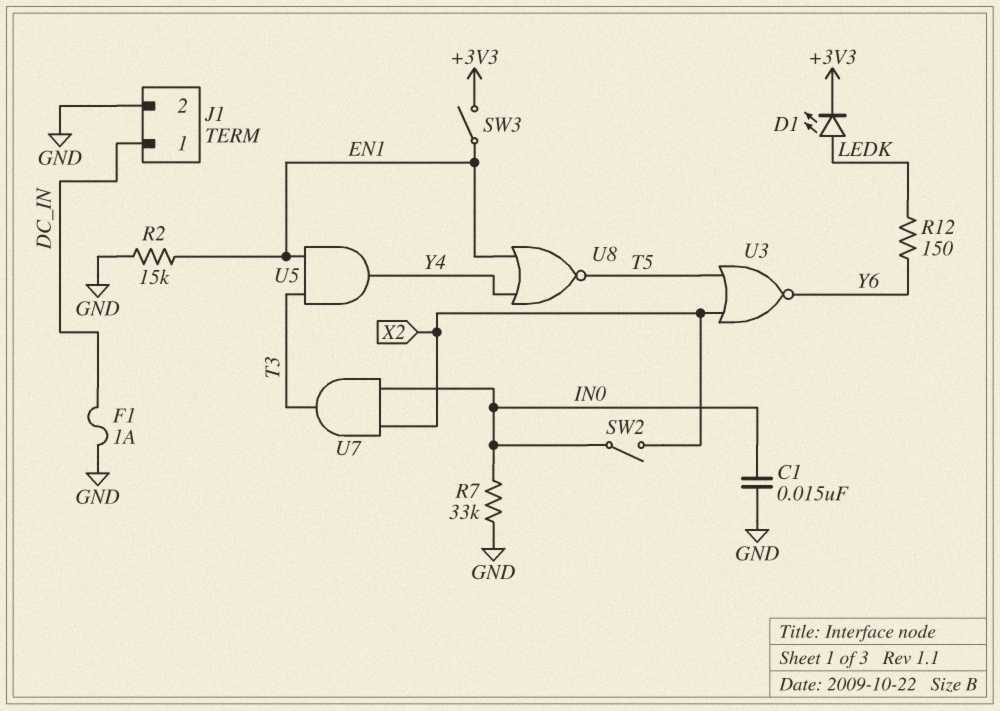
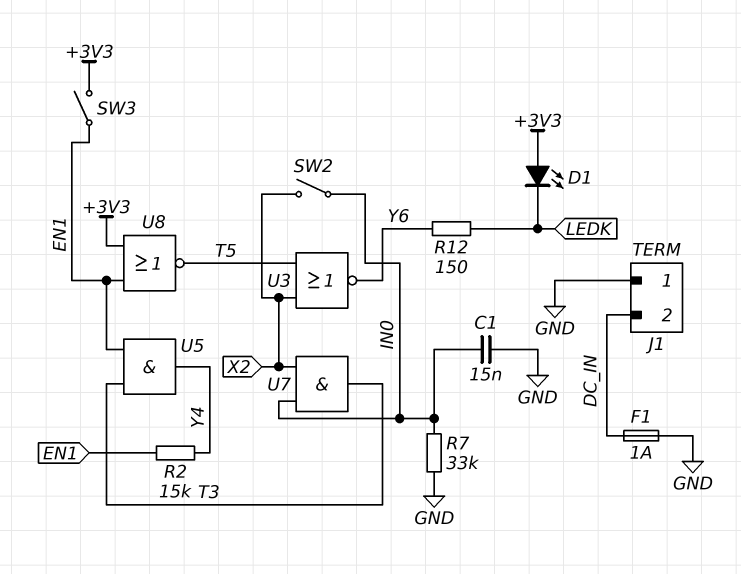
D1: LED (A LEDK, K +3V3) -> LED (A +3V3, K LEDK)
J1 pin 1: DC_IN -> GND
J1 pin 2: GND -> DC_IN
R2: 15k (EN1, GND) -> 15k (EN1, Y4)
U8: NOR (in EN1, in Y4, out T5) -> NOR (in +3V3, in EN1, out T5)

